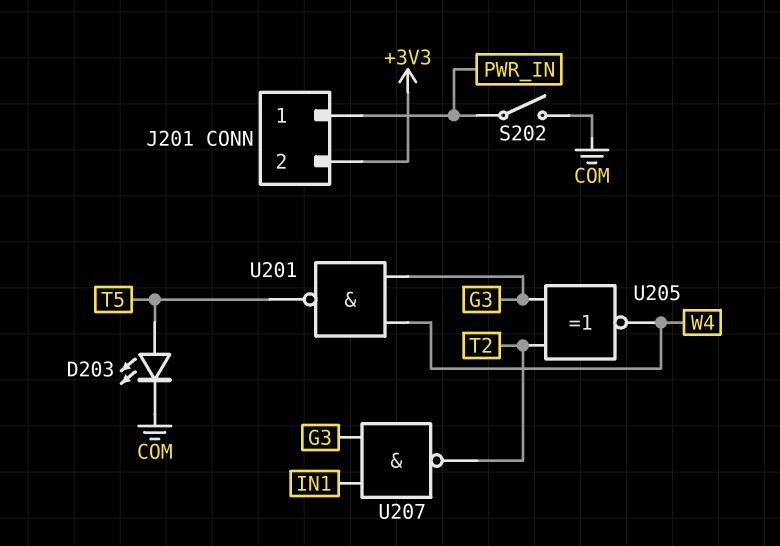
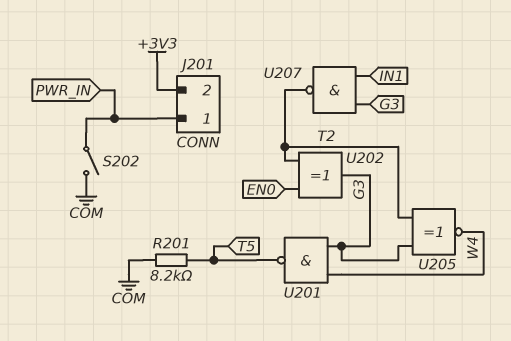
D203: LED (A T5, K COM) -> none
R201: none -> 8.2k (COM, T5)
U202: none -> XOR (in EN0, in T2, out G3)

